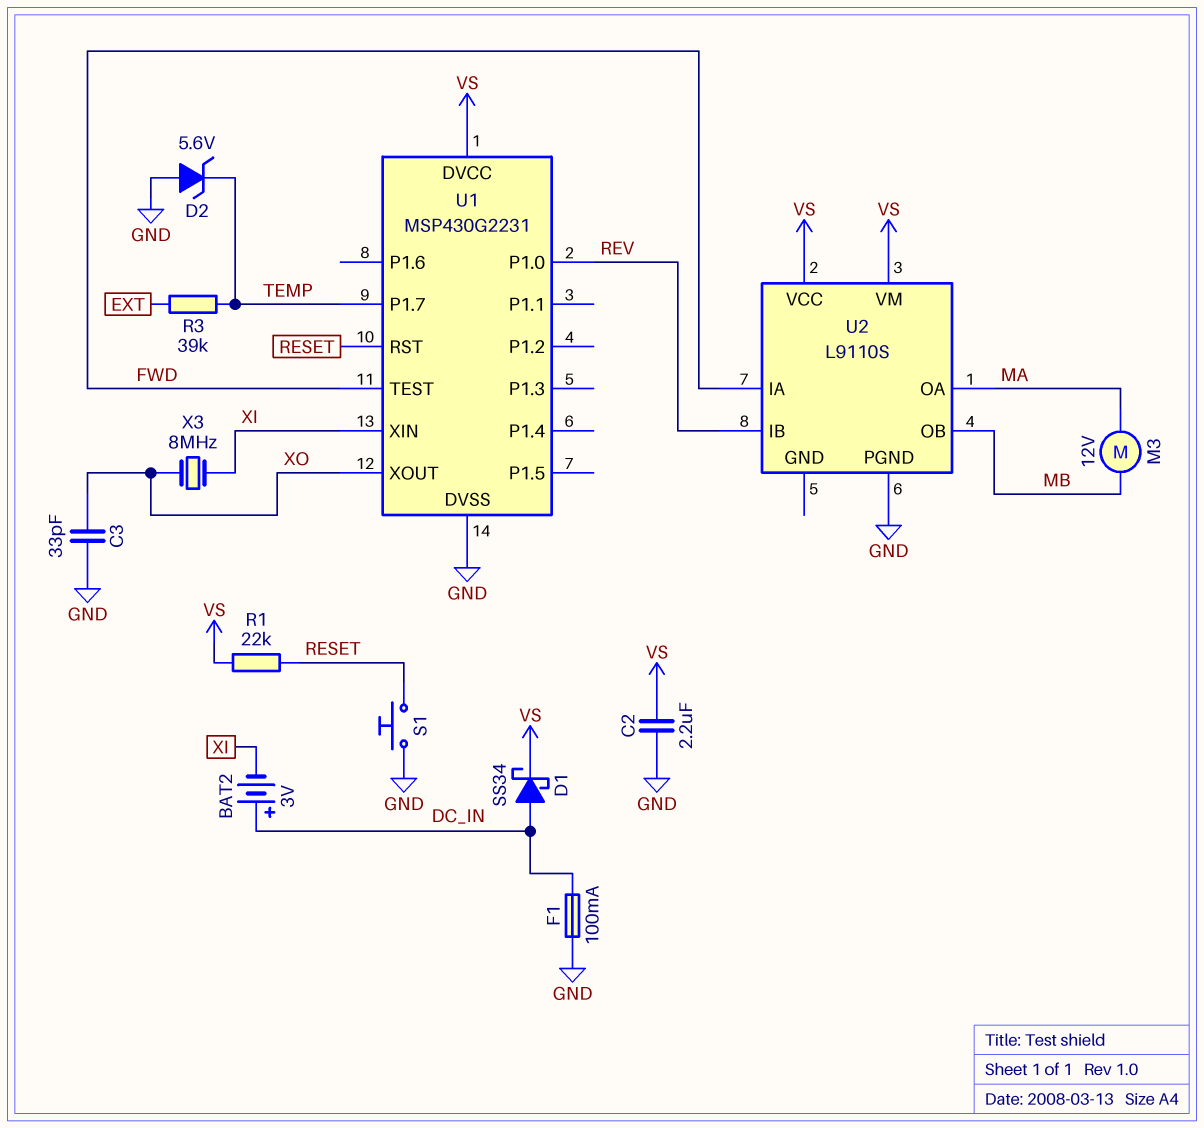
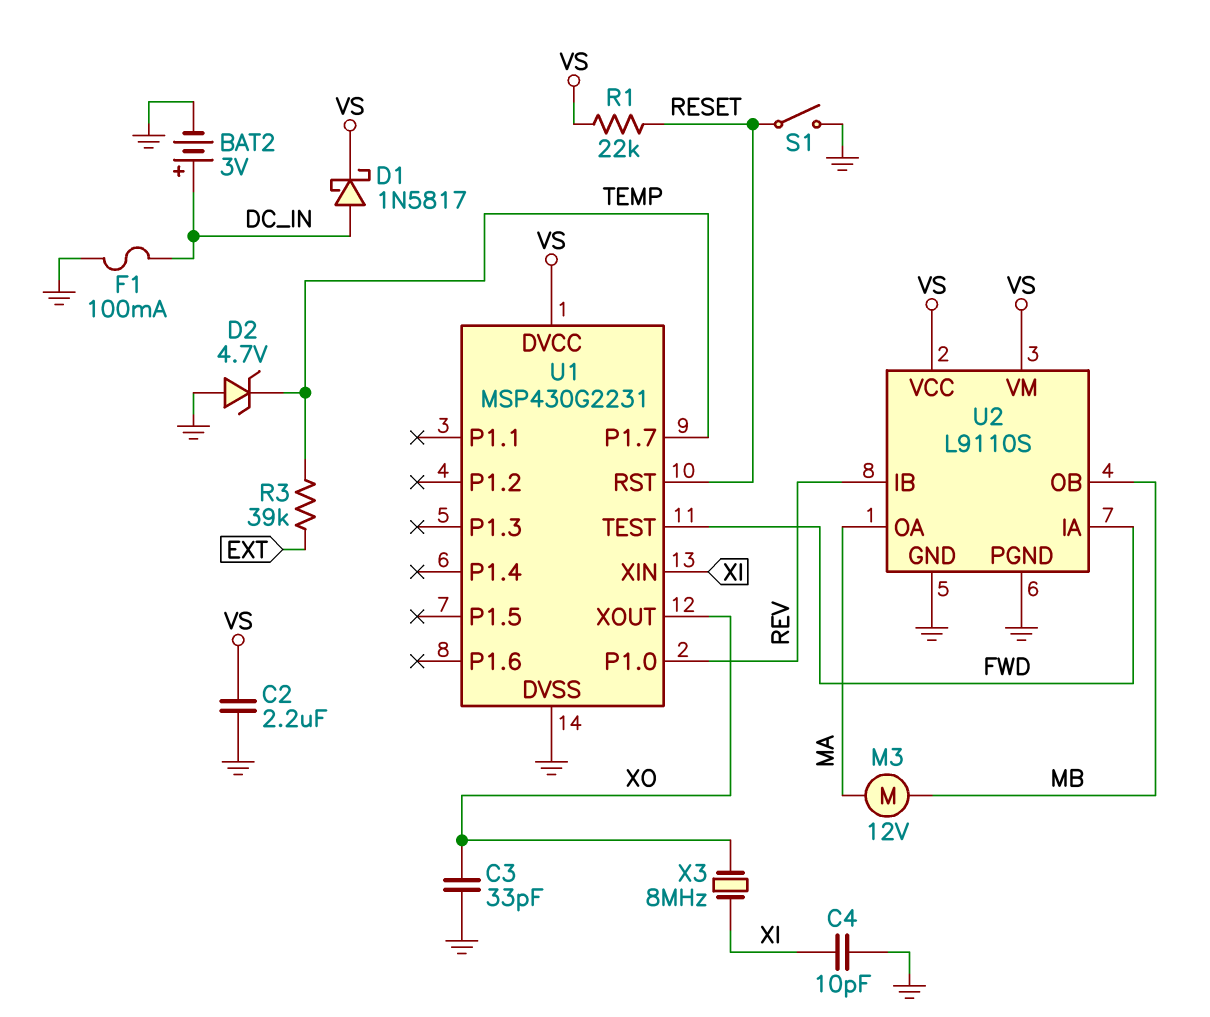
BAT2: 3V (plus DC_IN, minus XI) -> 3V (plus DC_IN, minus GND)
C4: none -> 10pF (GND, XI)
D1: schottky SS34 (A DC_IN, K VS) -> schottky 1N5817 (A DC_IN, K VS)
D2: zener 5.6V (A GND, K TEMP) -> zener 4.7V (A GND, K TEMP)
S1: button (GND, RESET) -> switch (GND, RESET)
U2 pin GND: none -> GND

